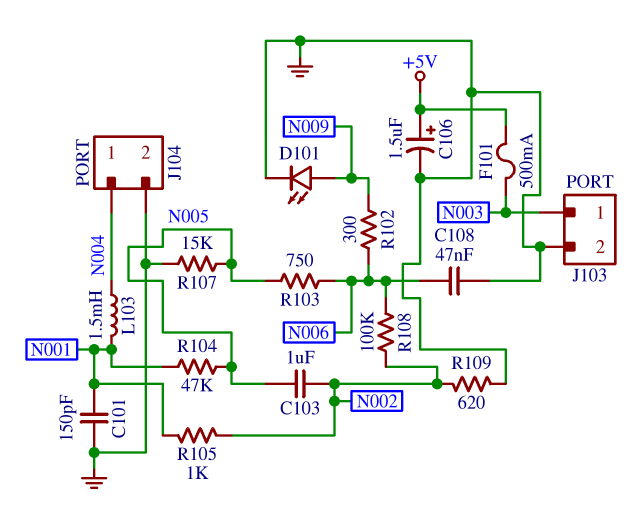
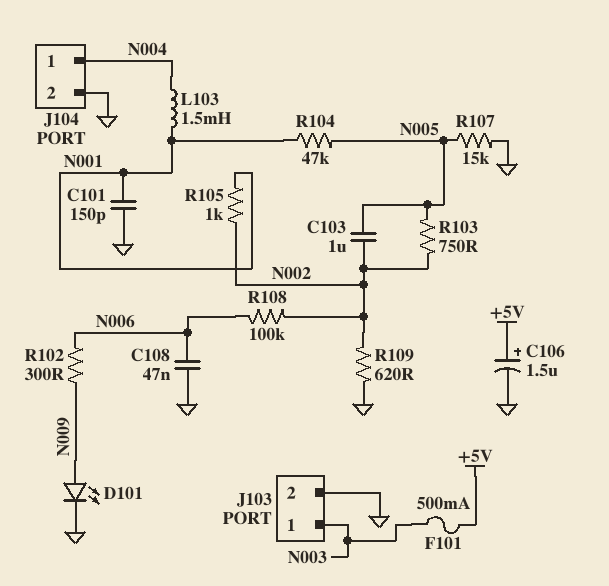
R103: 750 (N005, N006) -> 750 (N002, N005)

